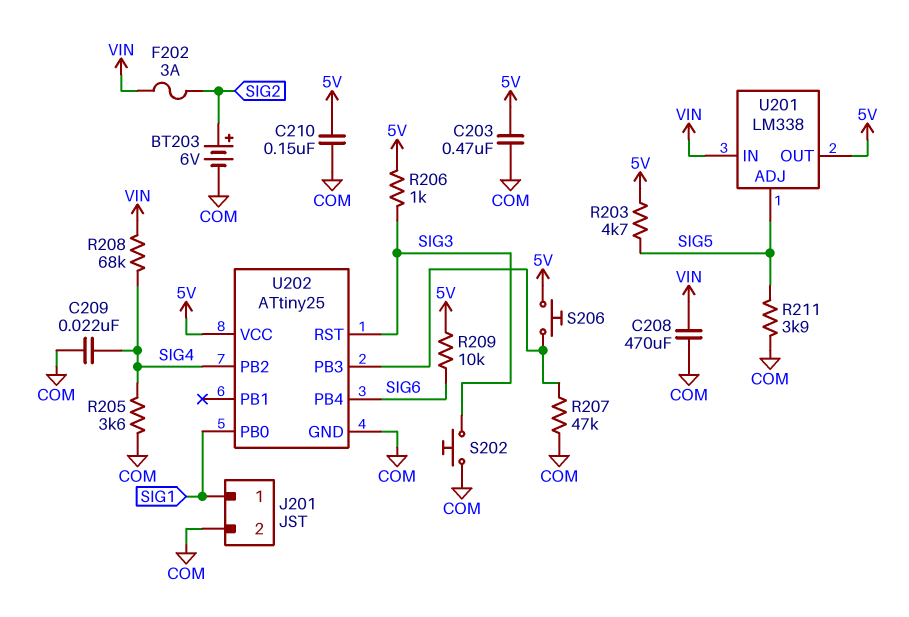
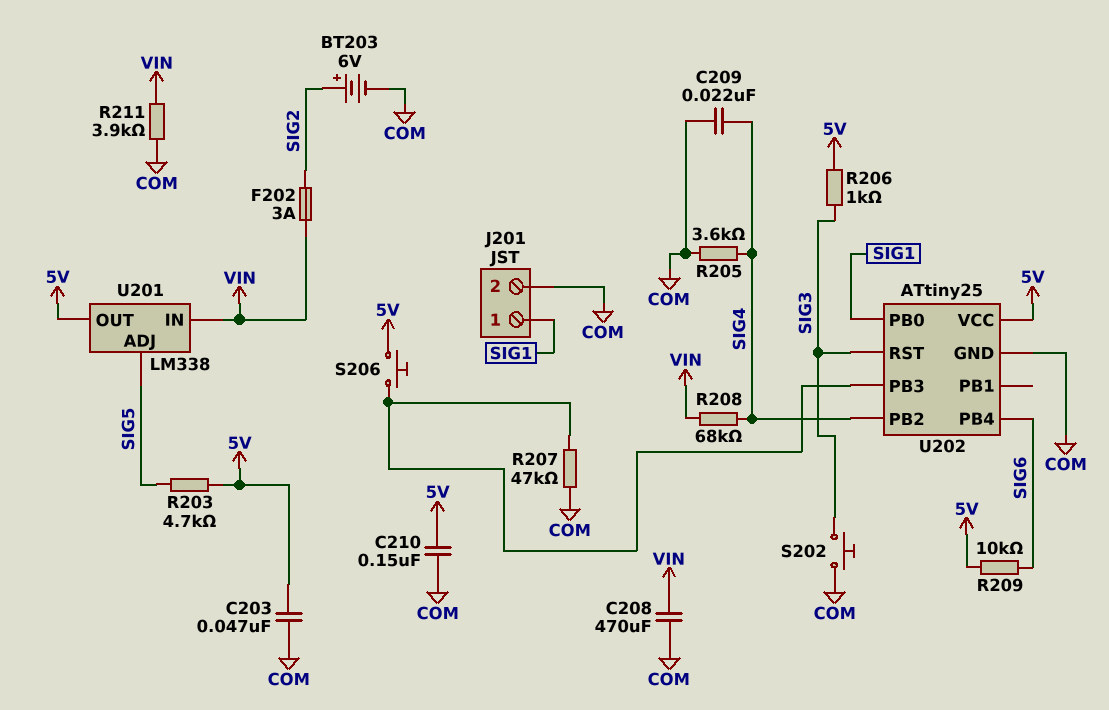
C203: 470nF (5V, COM) -> 47nF (5V, COM)
R211: 3.9k (COM, SIG5) -> 3.9k (COM, VIN)

